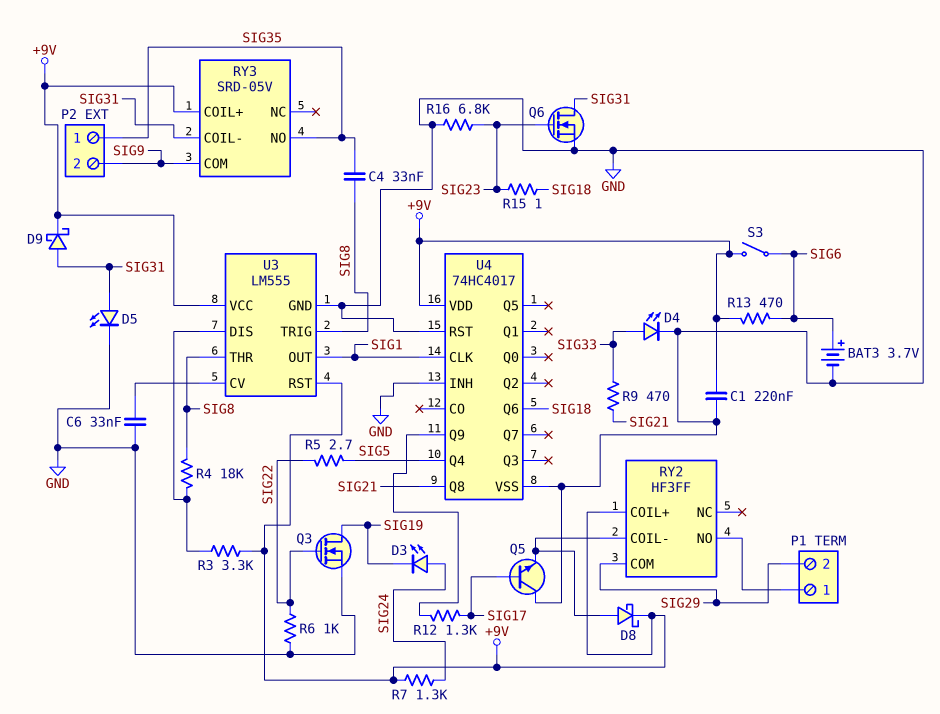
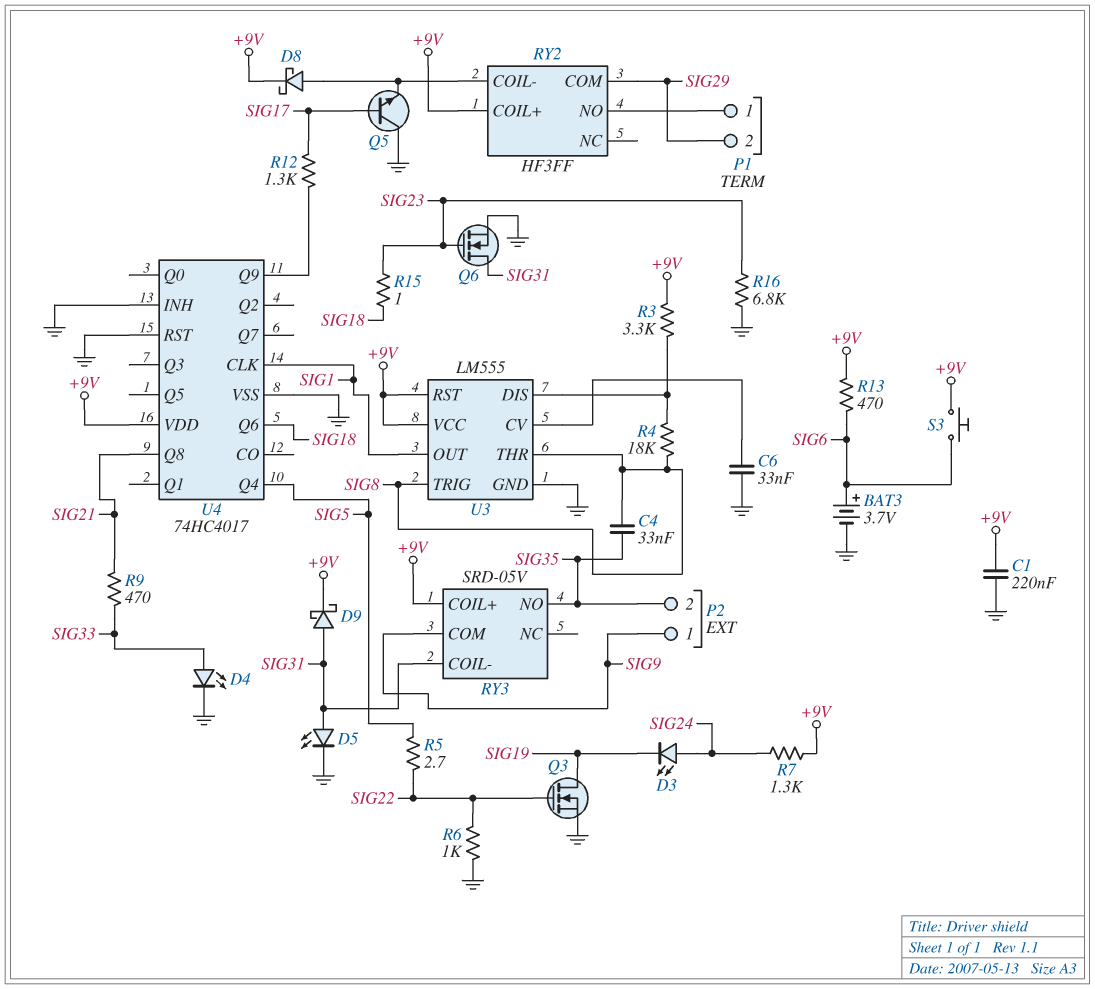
P2 pin 1: SIG35 -> SIG9
P2 pin 2: SIG9 -> SIG35
S3: switch (+9V, SIG6) -> button (+9V, SIG6)

